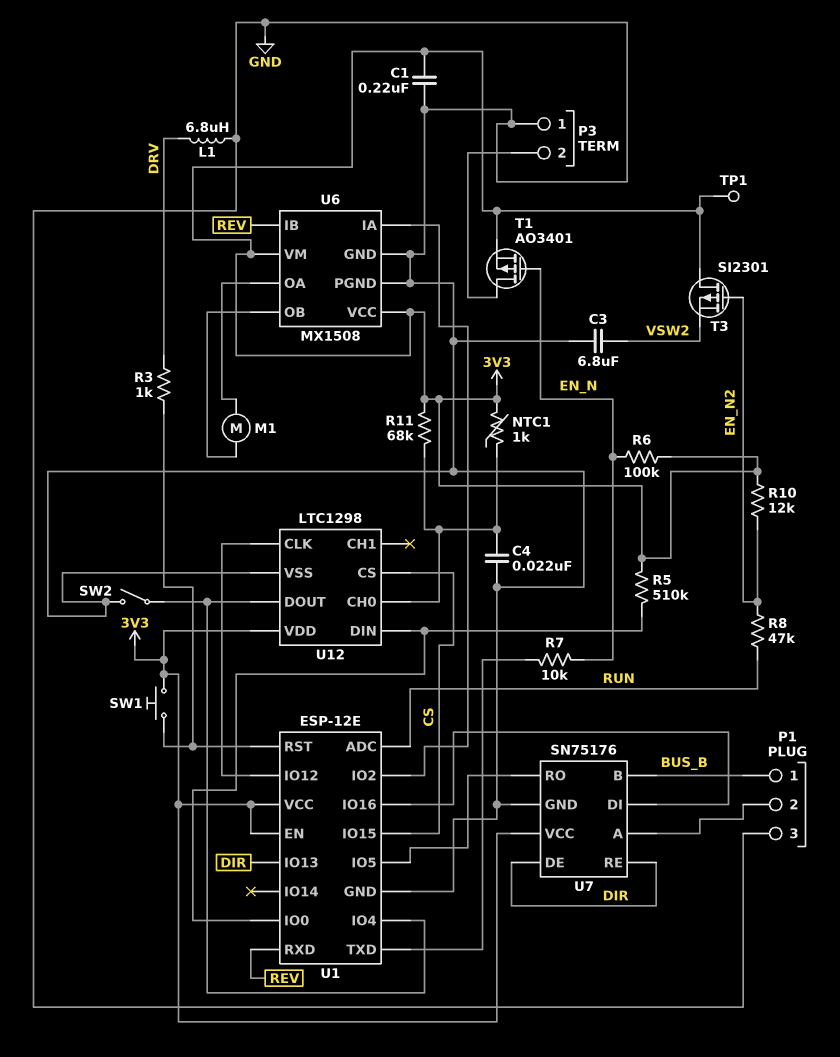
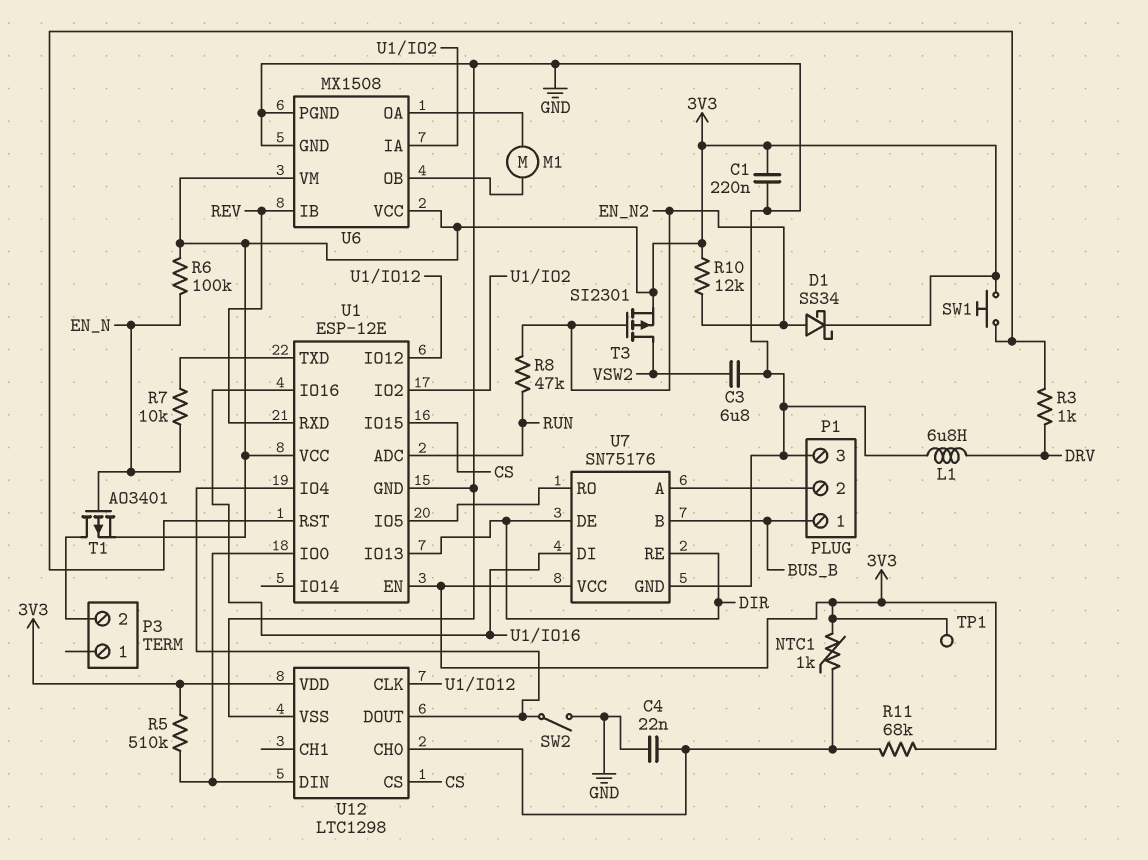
D1: none -> schottky SS34 (A EN_N2, K 3V3)
P3 pin 1: GND -> none
T3: PMOS SI2301 (G EN_N2, D 3V3, S VSW2) -> PMOS SI2301 (G EN_N2, D VSW2, S 3V3)

